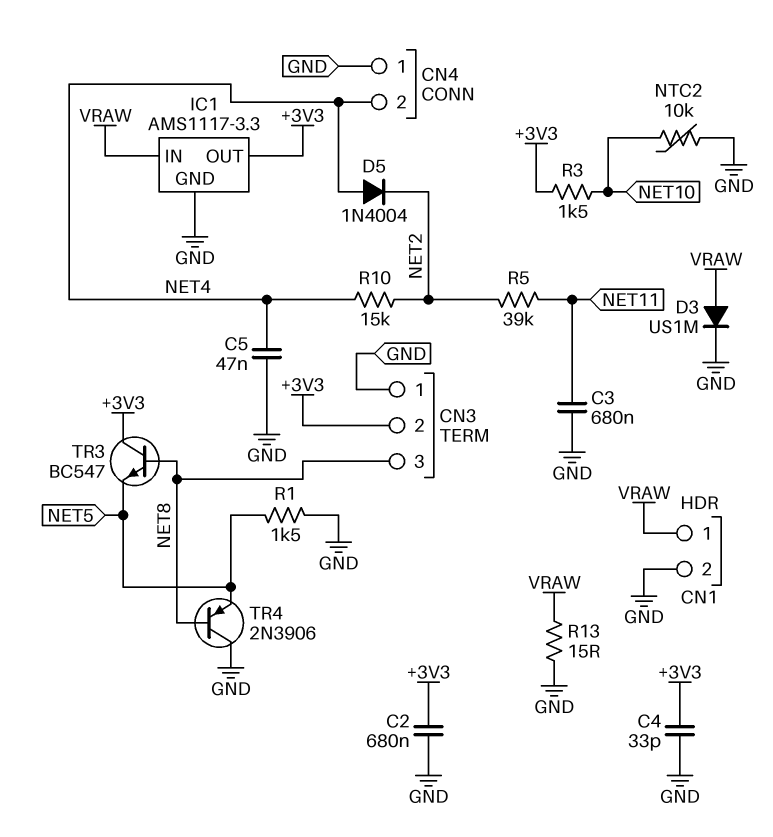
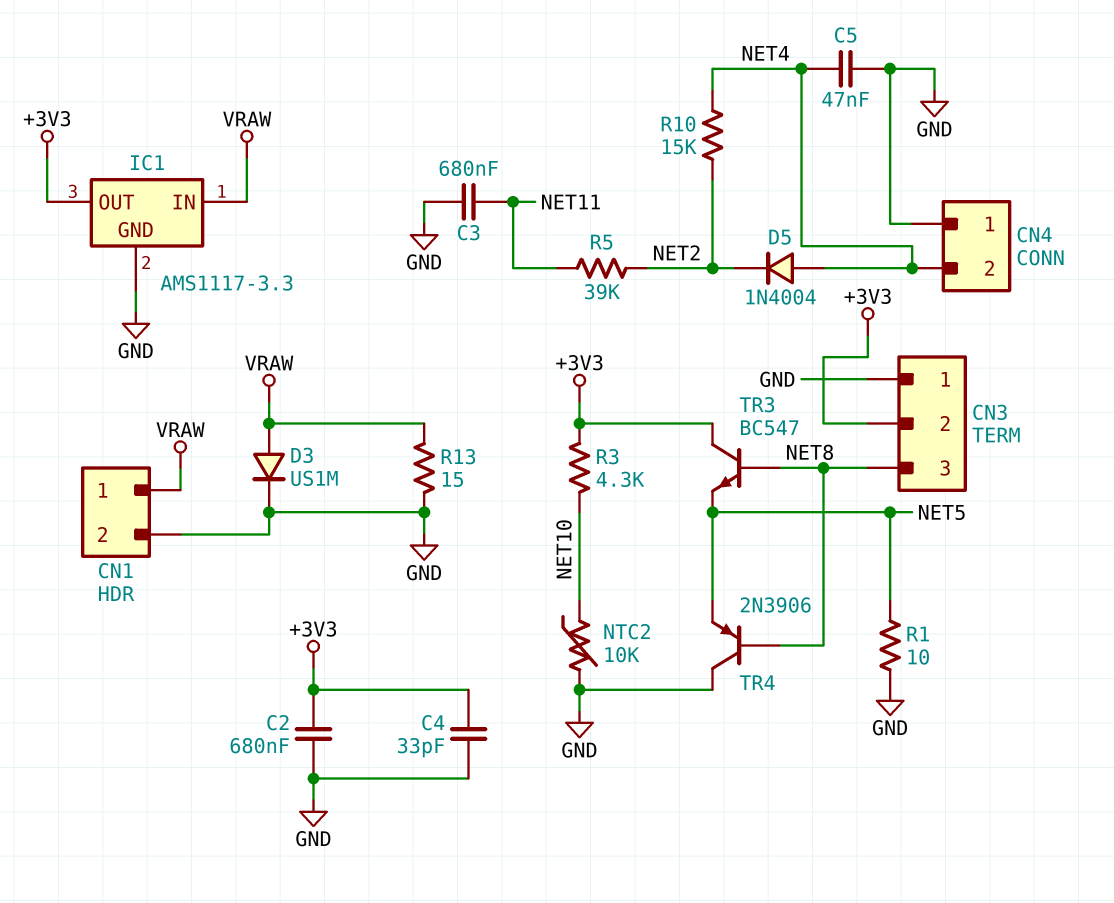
R1: 1.5k (GND, NET5) -> 10 (GND, NET5)
R3: 1.5k (+3V3, NET10) -> 4.3k (+3V3, NET10)

